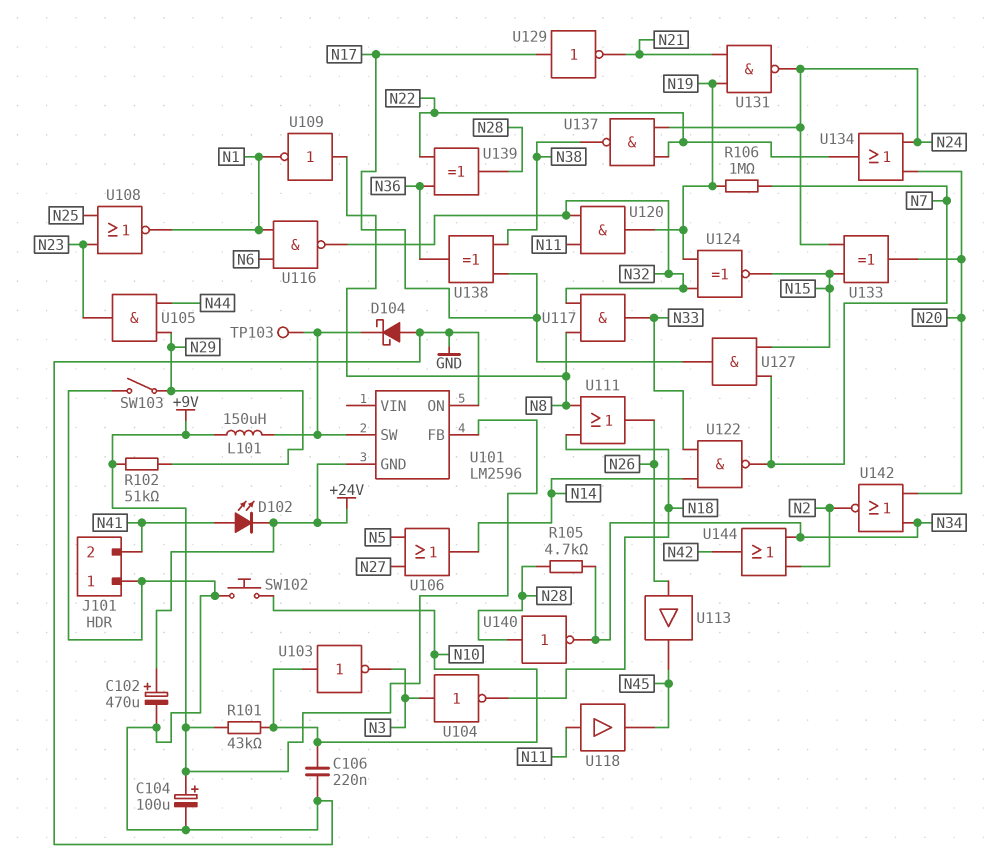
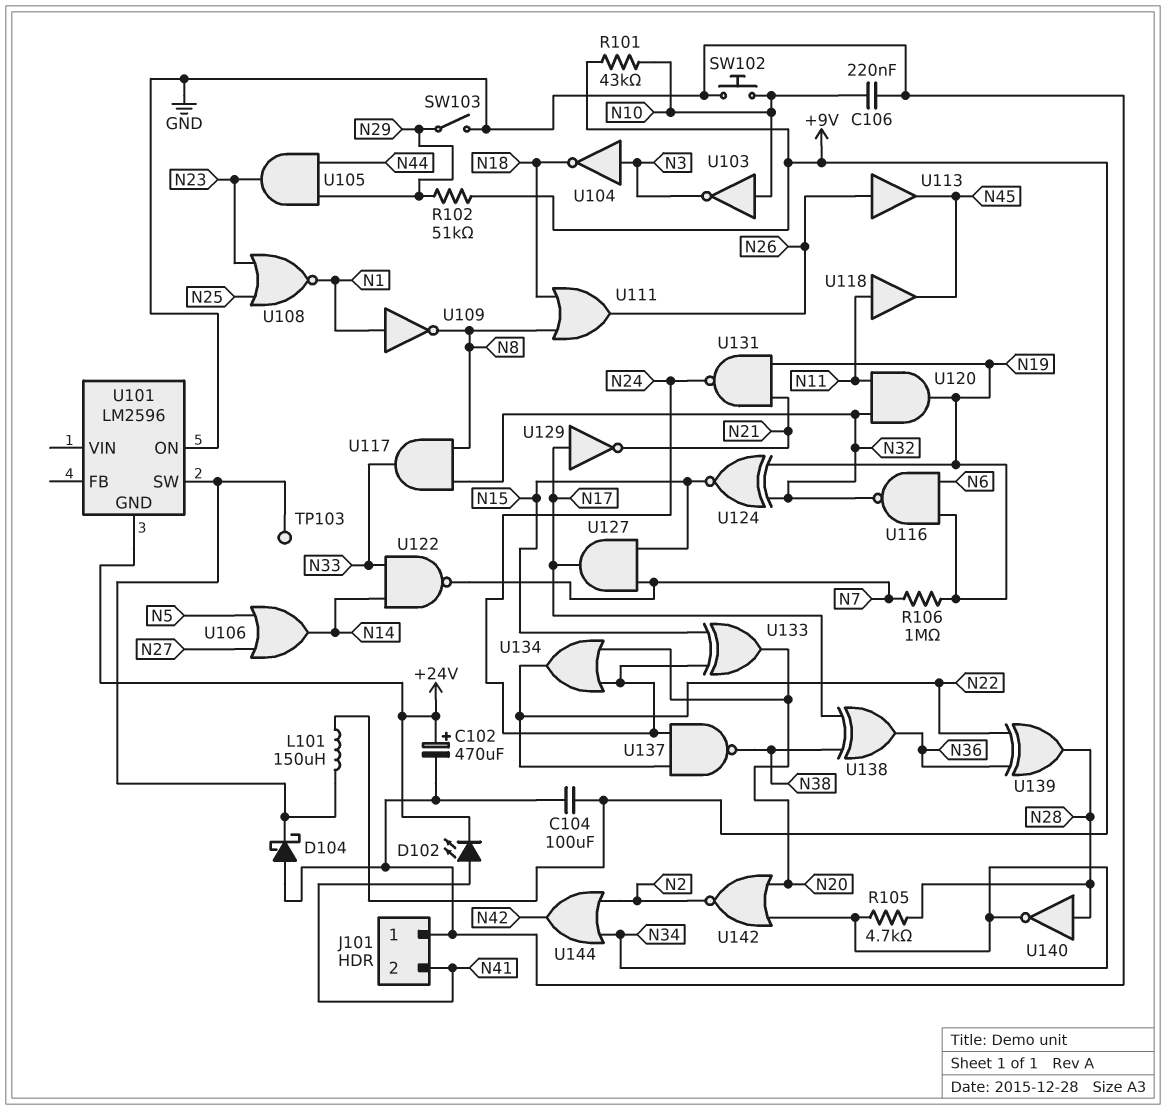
C104: 100uF (plus +9V, minus GND) -> 100uF (+9V, GND)
U101 pin FB: +9V -> none
U109: NOT (in N8, out N1) -> NOT (in N1, out N8)
U116: NAND (in N1, in N6, out N32) -> NAND (in N6, in N19, out N32)

